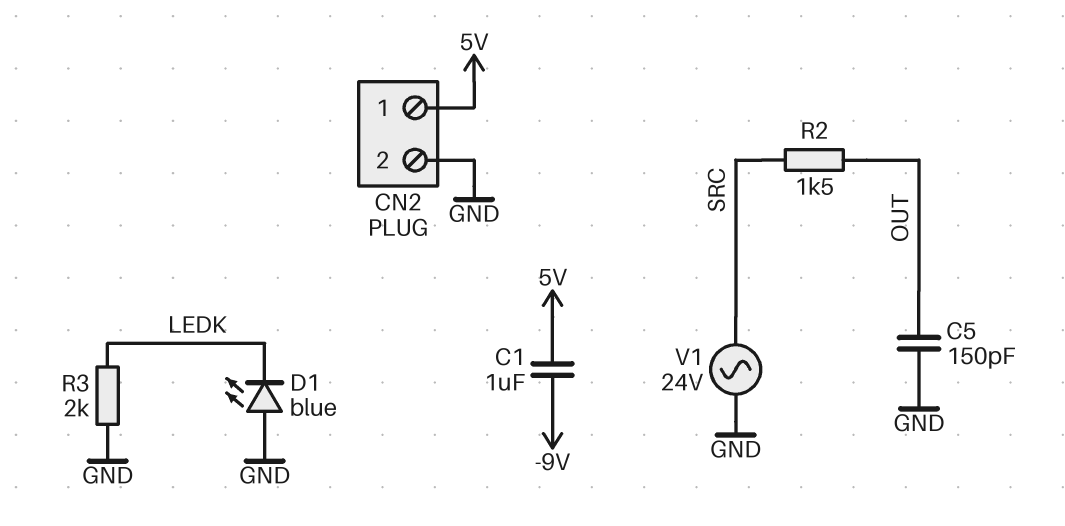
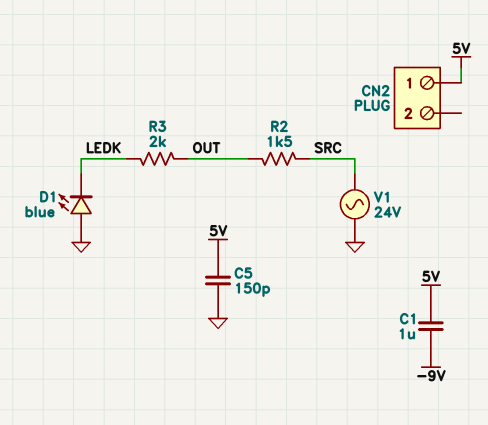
C5: 150pF (GND, OUT) -> 150pF (5V, GND)
CN2 pin 2: GND -> none
R3: 2k (GND, LEDK) -> 2k (LEDK, OUT)

